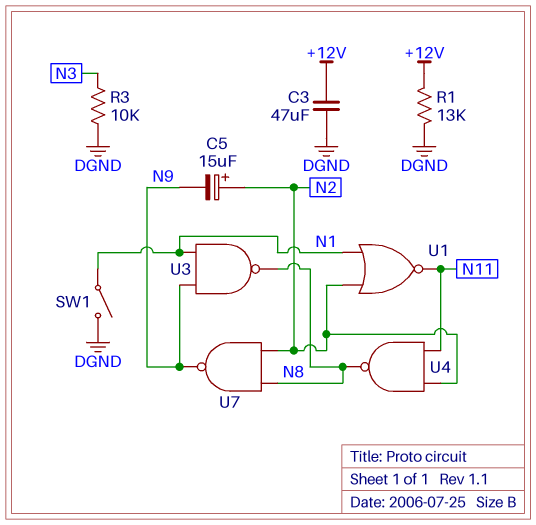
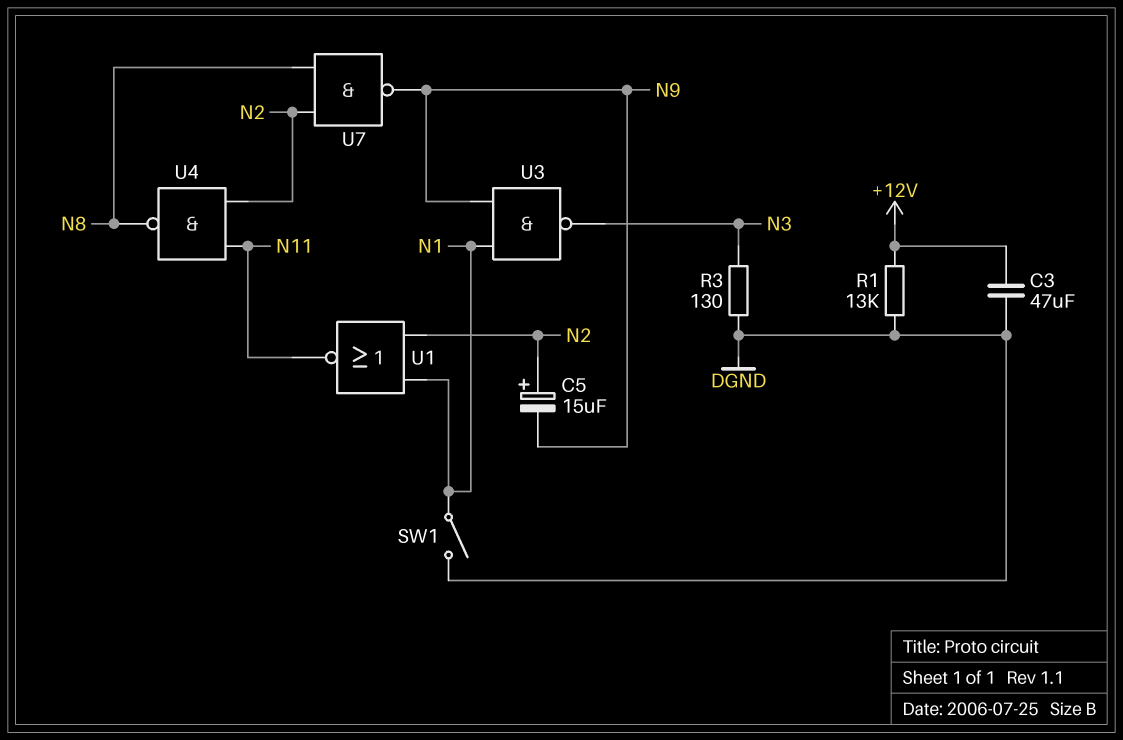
R3: 10k (DGND, N3) -> 130 (DGND, N3)
U3: NAND (in N1, in N9, out N8) -> NAND (in N1, in N9, out N3)

